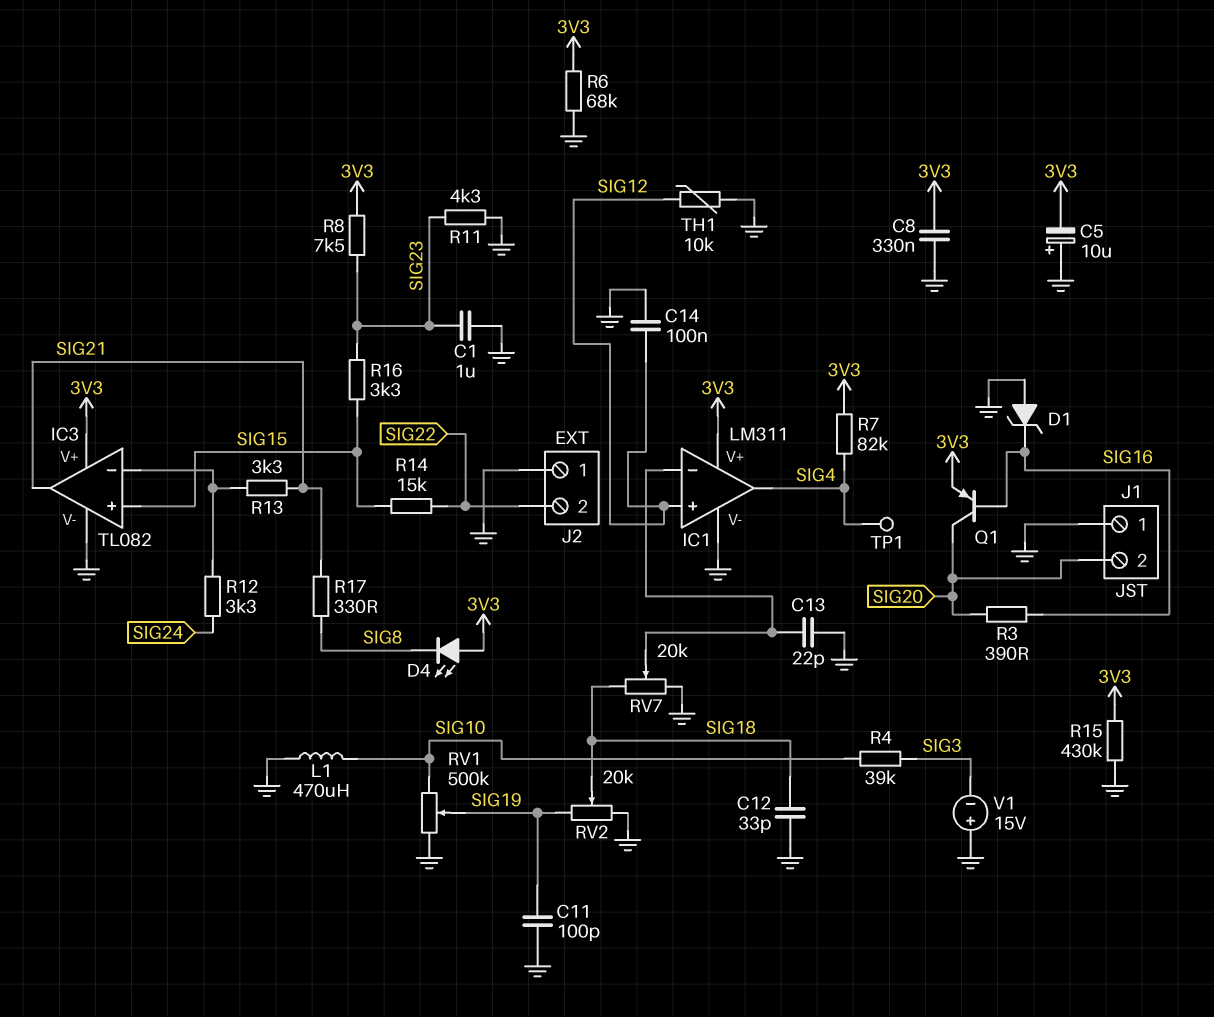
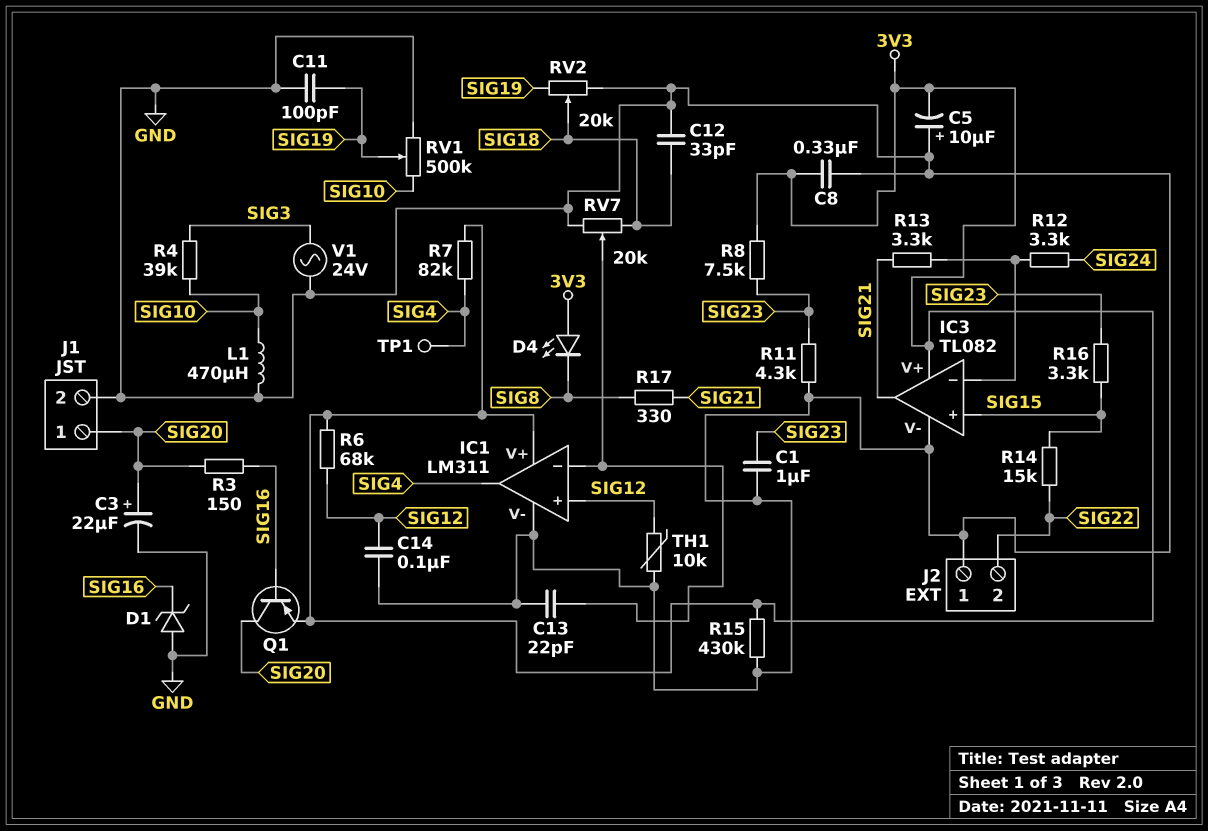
C3: none -> 22uF (plus SIG20, minus GND)
J1 pin 1: GND -> SIG20
J1 pin 2: SIG20 -> GND
R3: 390 (SIG16, SIG20) -> 150 (SIG16, SIG20)
R6: 68k (3V3, GND) -> 68k (3V3, SIG12)
V1: 15V (plus GND, minus SIG3) -> AC 24V (GND, SIG3)

